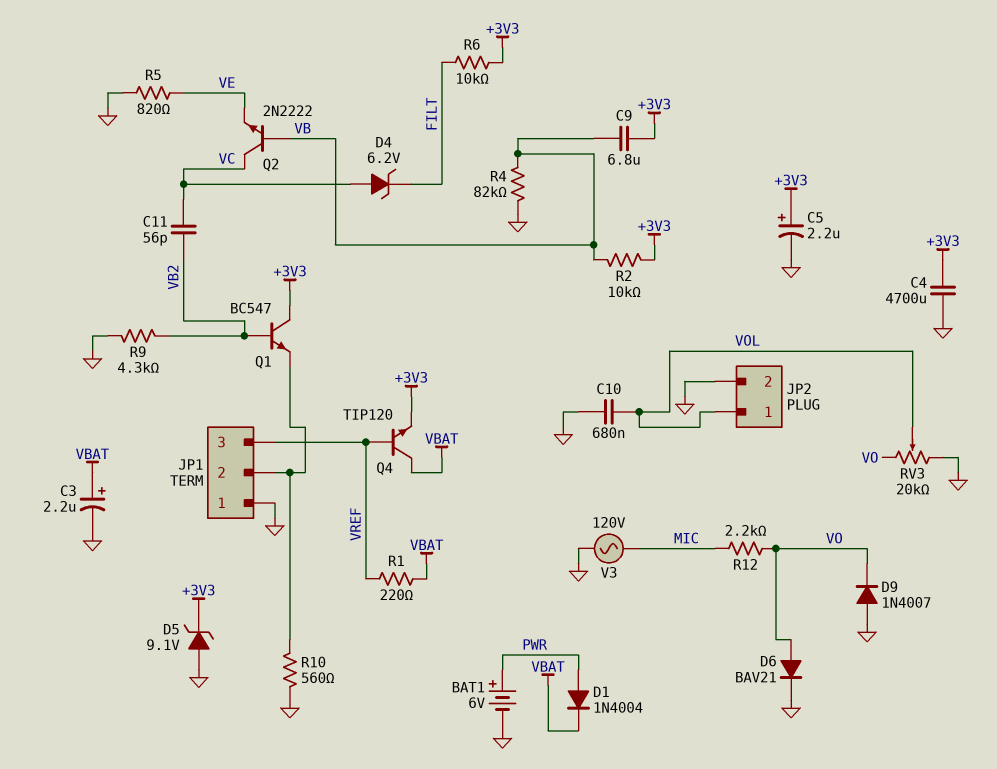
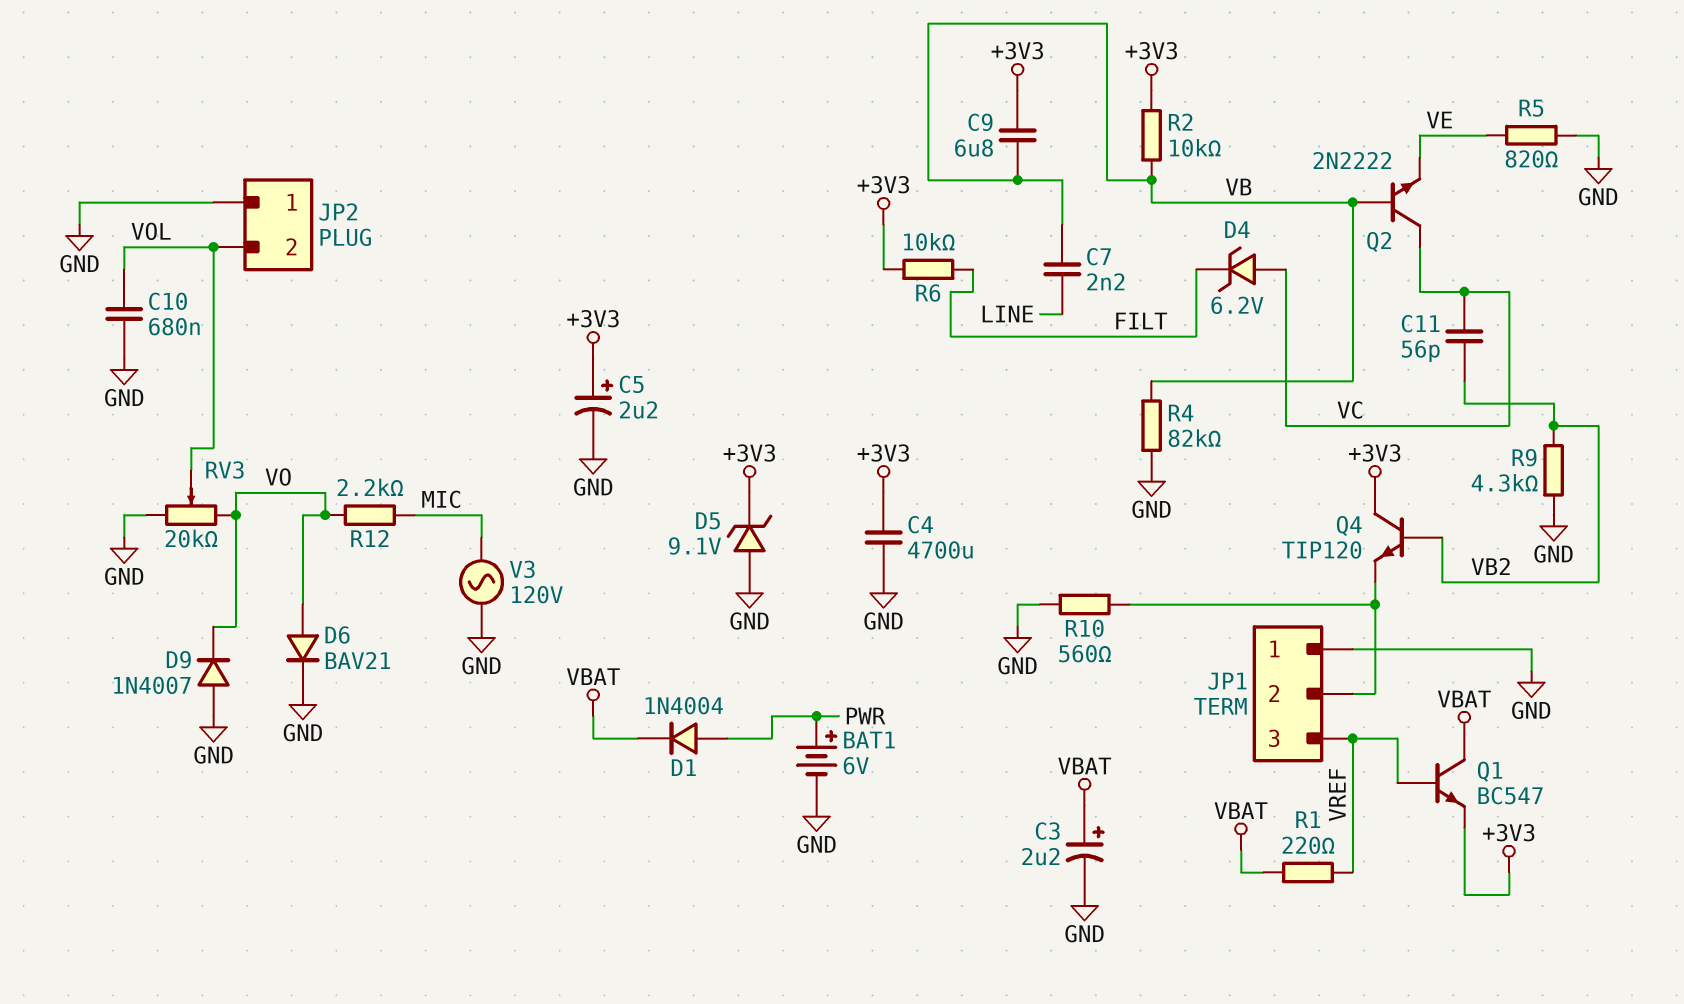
C7: none -> 2.2nF (LINE, VB)
JP2 pin 1: VOL -> GND
JP2 pin 2: GND -> VOL
Q1: NPN BC547 (B VB2, C +3V3, E JP1/2) -> NPN BC547 (B VREF, C VBAT, E +3V3)
Q4: NPN TIP120 (B VREF, C VBAT, E +3V3) -> NPN TIP120 (B VB2, C +3V3, E JP1/2)

